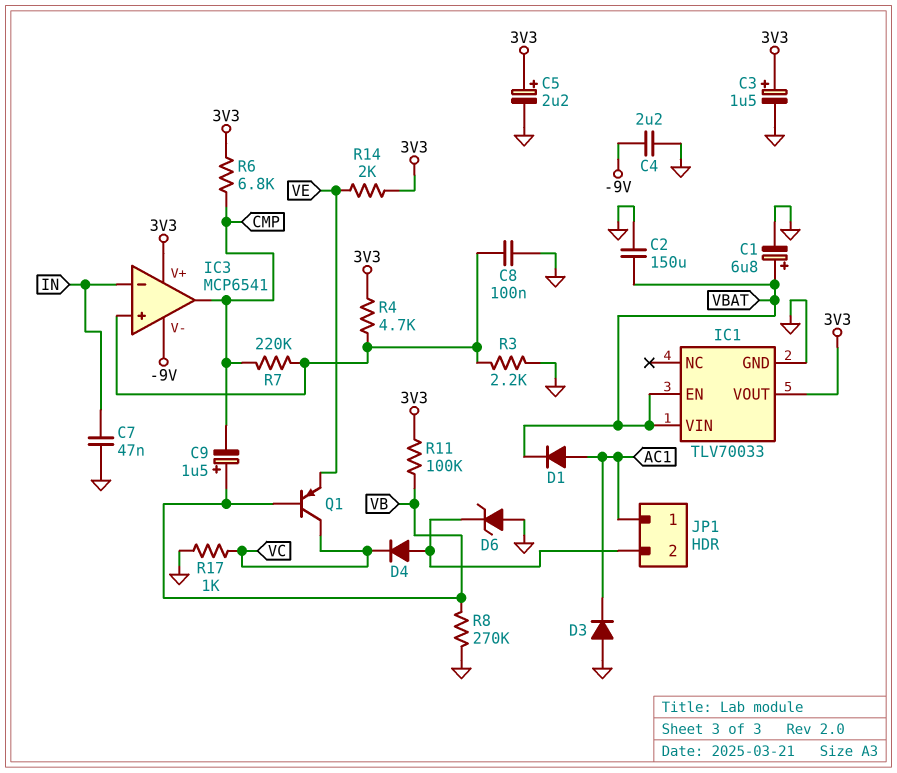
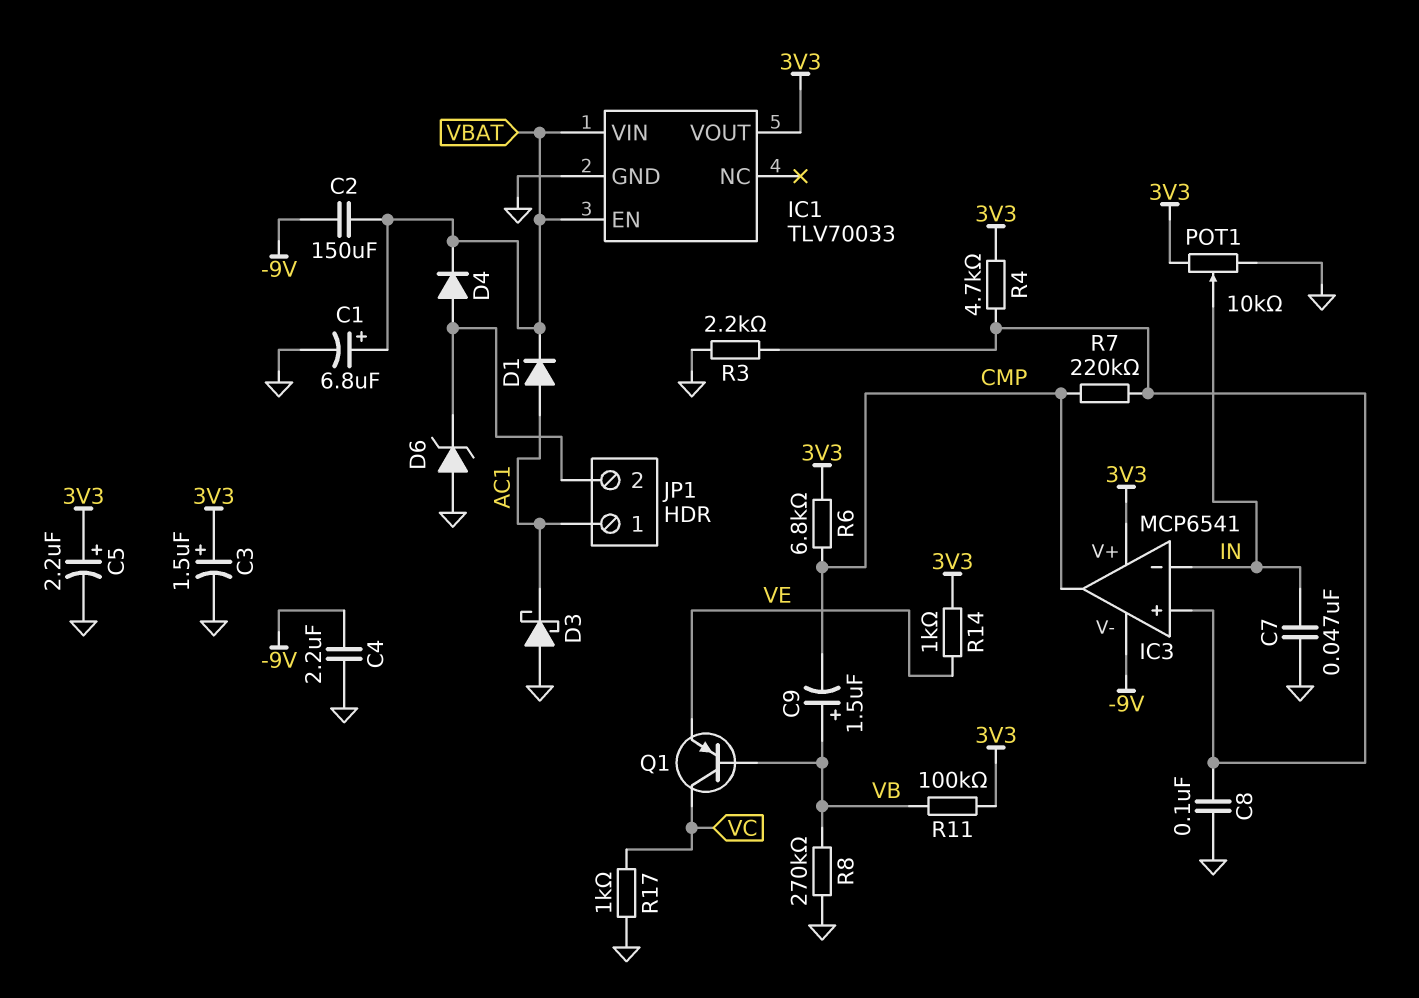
C2: 150uF (GND, VBAT) -> 150uF (-9V, VBAT)
D3: diode (A GND, K AC1) -> schottky (A GND, K AC1)
D4: diode (A JP1/2, K VC) -> diode (A JP1/2, K VBAT)
POT1: none -> 10k (3V3, GND, wiper IN)
R14: 2k (3V3, VE) -> 1k (3V3, VE)

